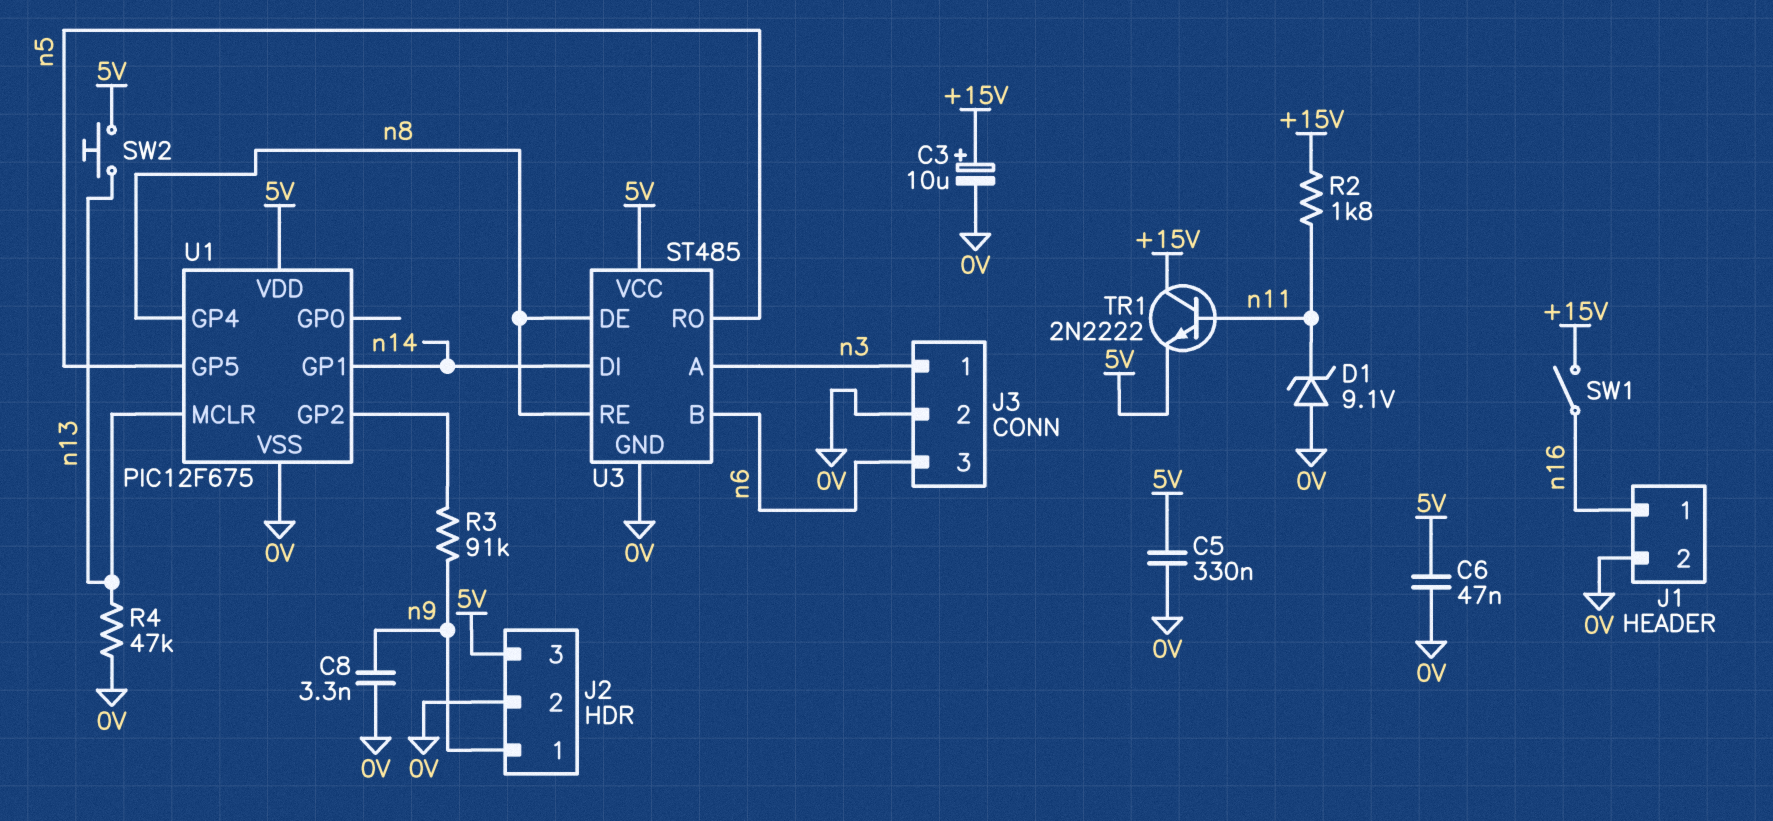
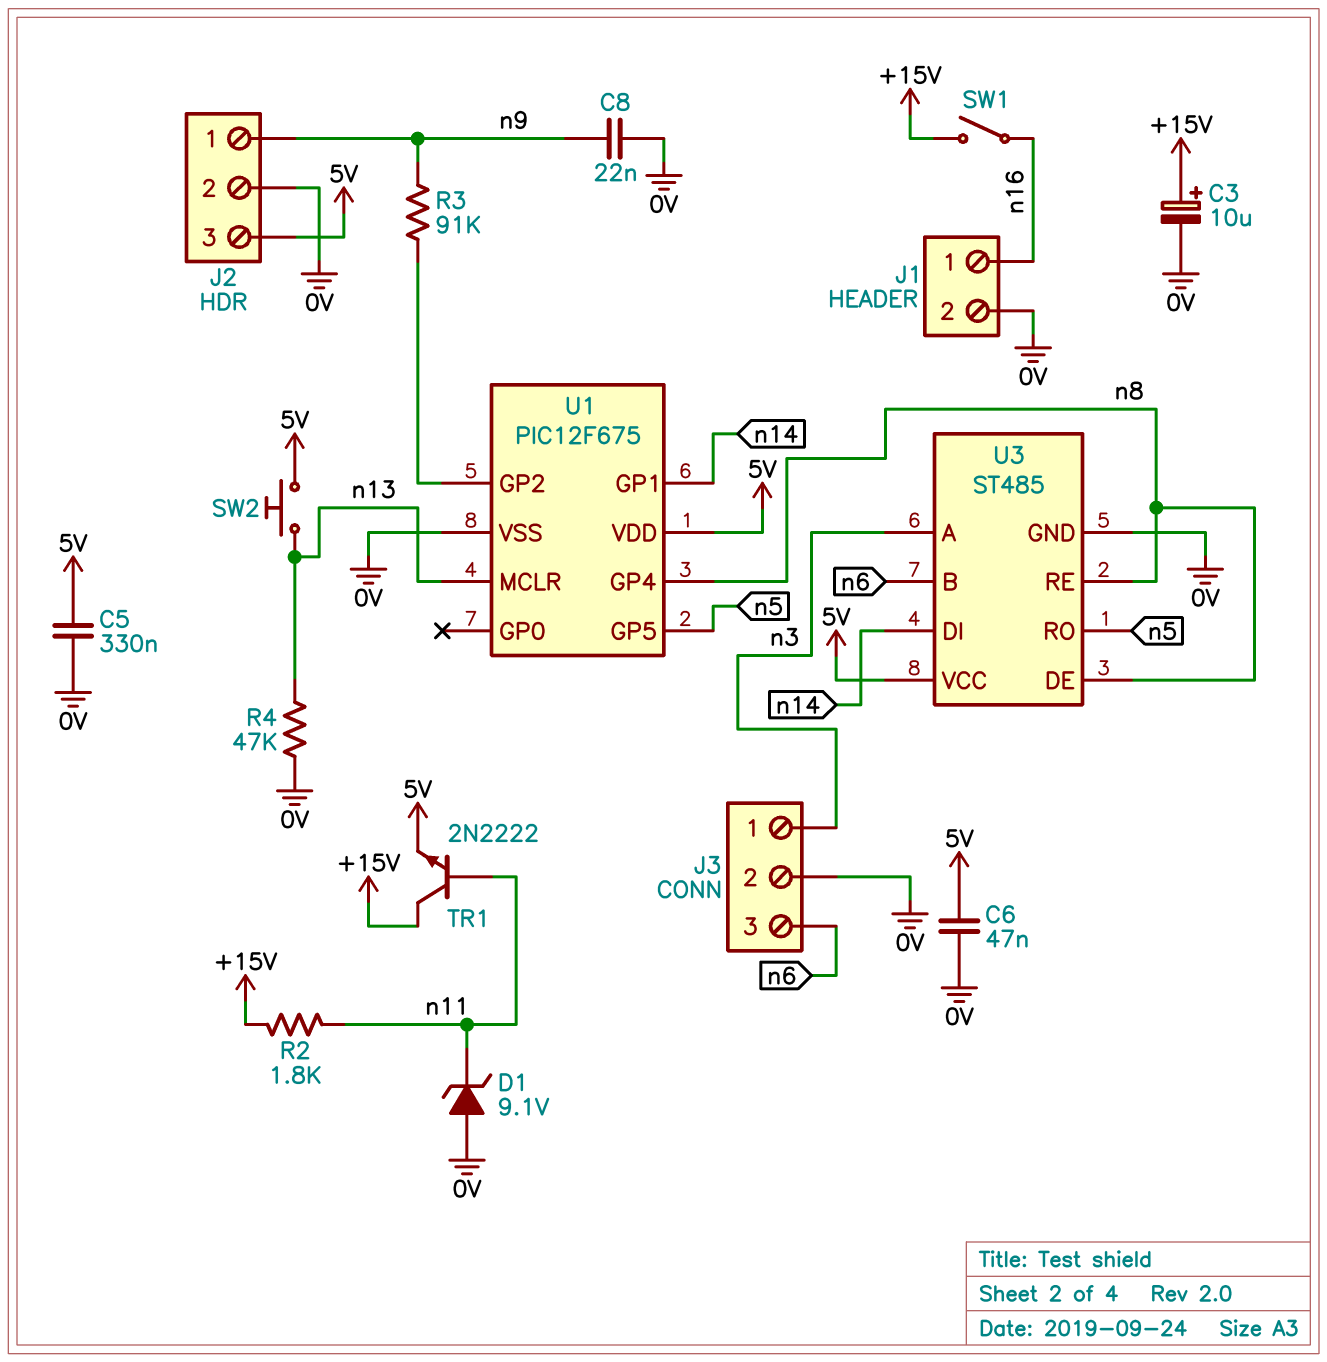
C8: 3.3nF (0V, n9) -> 22nF (0V, n9)

